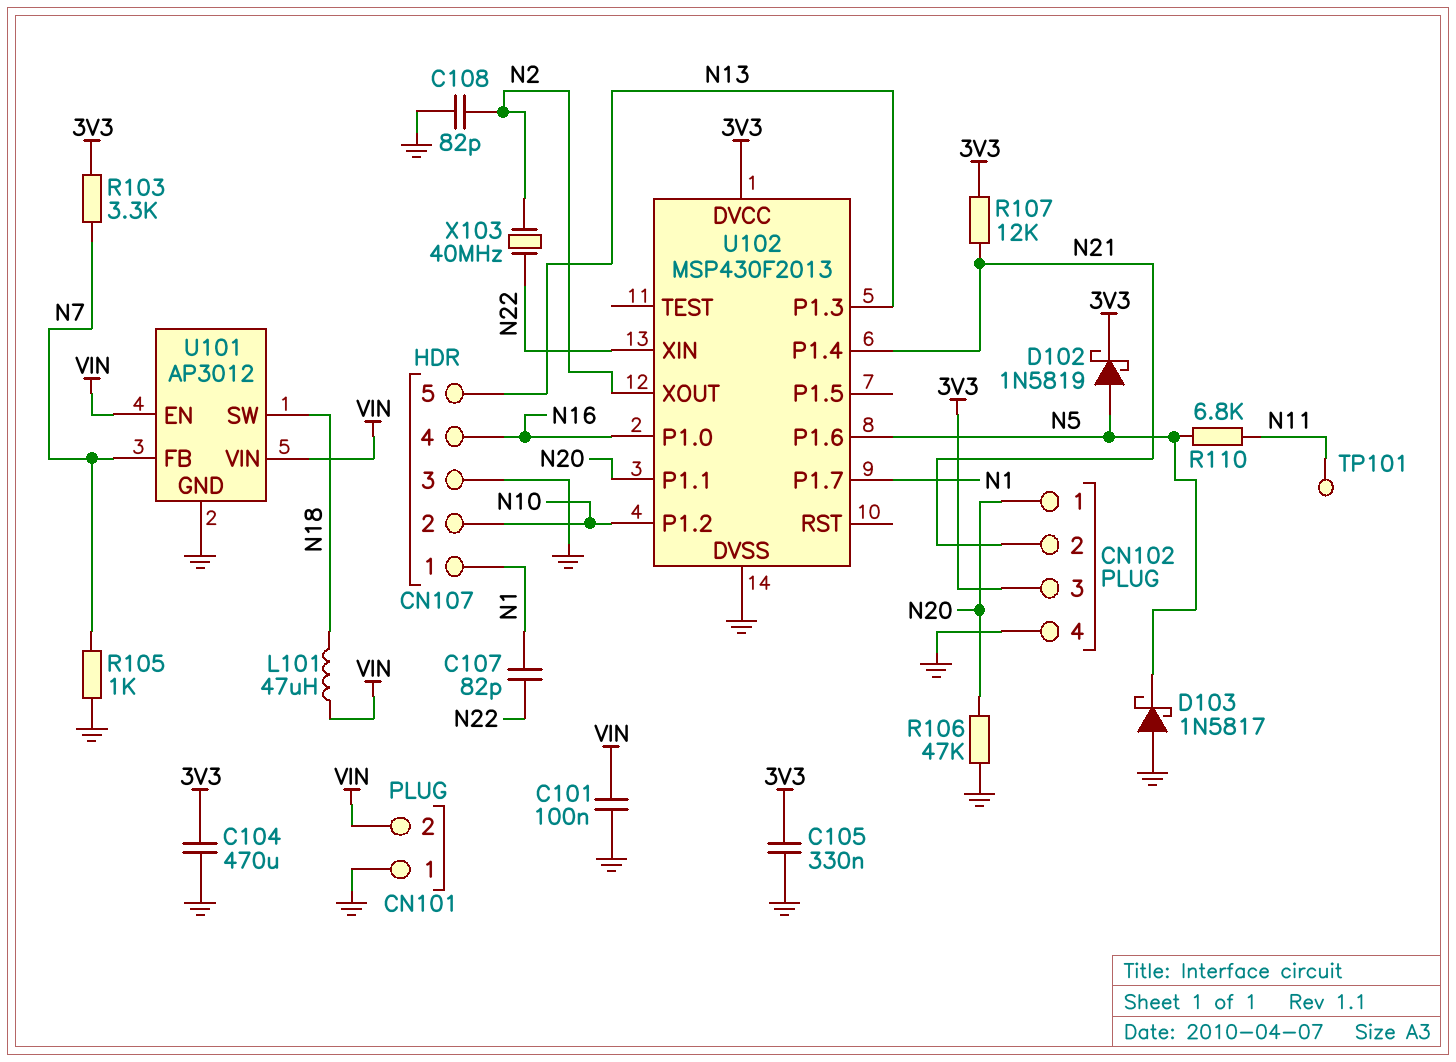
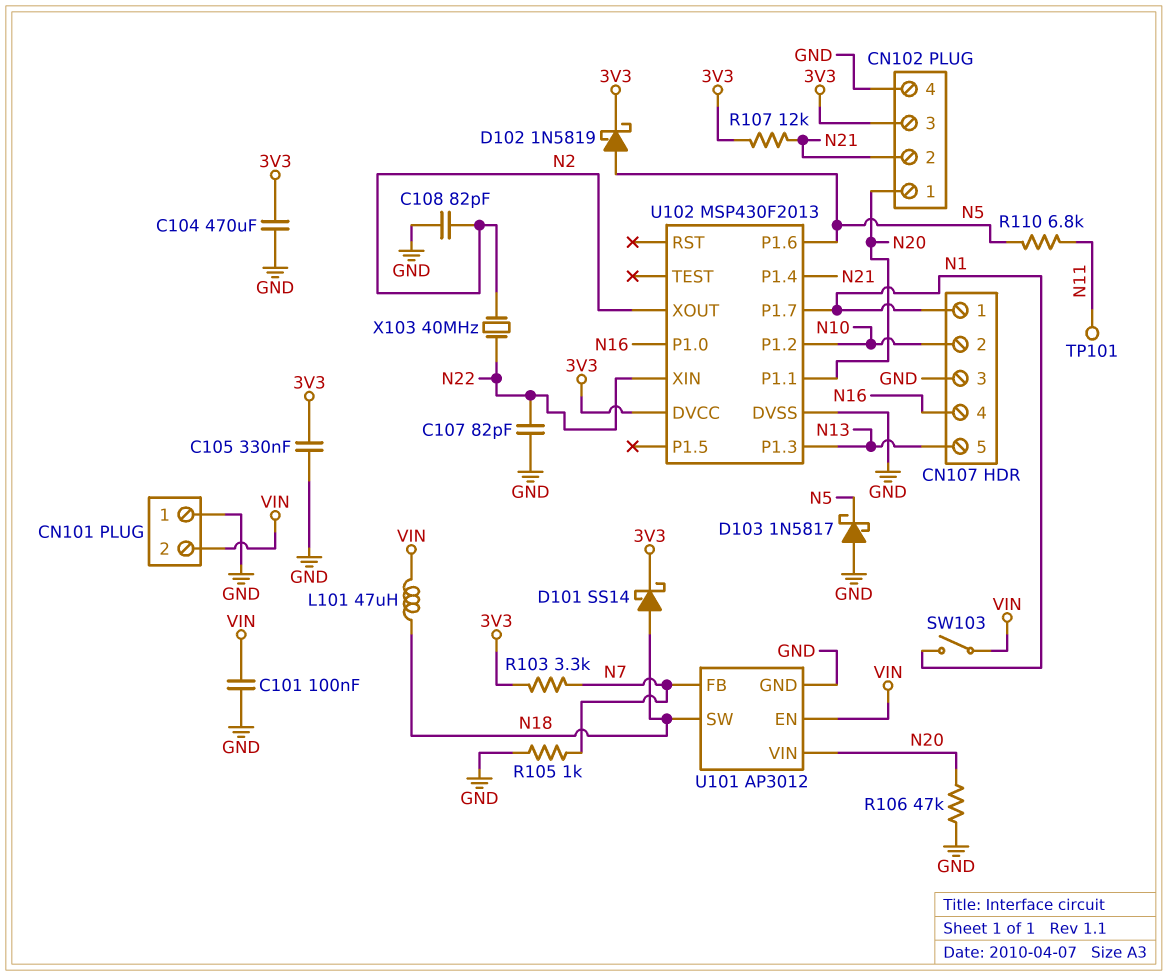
C107: 82pF (N1, N22) -> 82pF (GND, N22)
D101: none -> schottky SS14 (A N18, K 3V3)
SW103: none -> switch (N1, VIN)
U101 pin VIN: VIN -> N20

